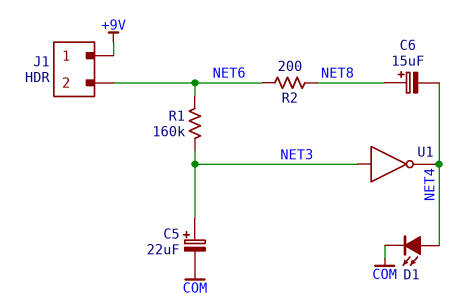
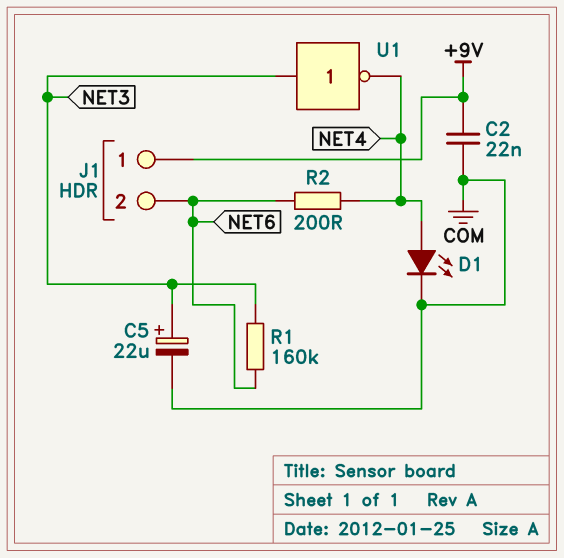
C2: none -> 22nF (+9V, COM)
C6: 15uF (plus NET8, minus NET4) -> none
R2: 200 (NET6, NET8) -> 200 (NET4, NET6)

